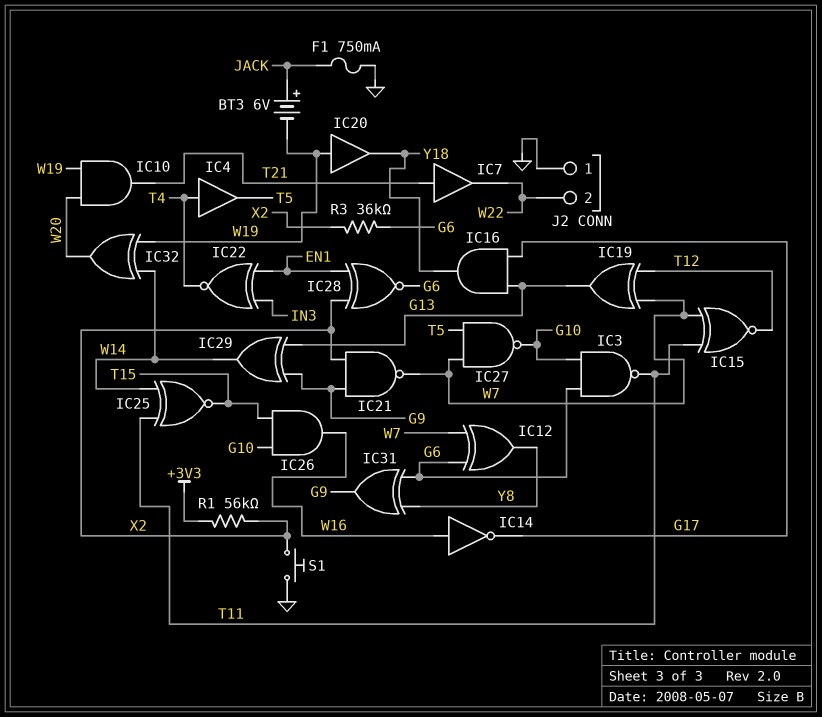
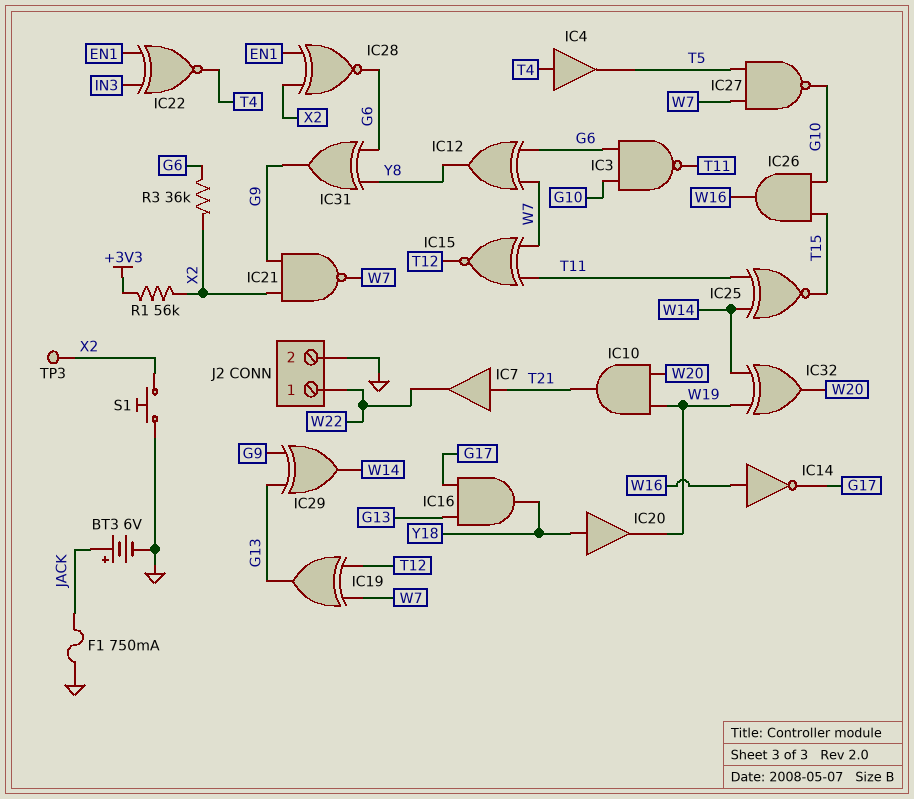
BT3: 6V (plus JACK, minus W19) -> 6V (plus JACK, minus GND)
IC20: buffer (in W19, out Y18) -> buffer (in Y18, out W19)
J2 pin 1: GND -> W22
J2 pin 2: W22 -> GND
TP3: none -> test point (X2)

